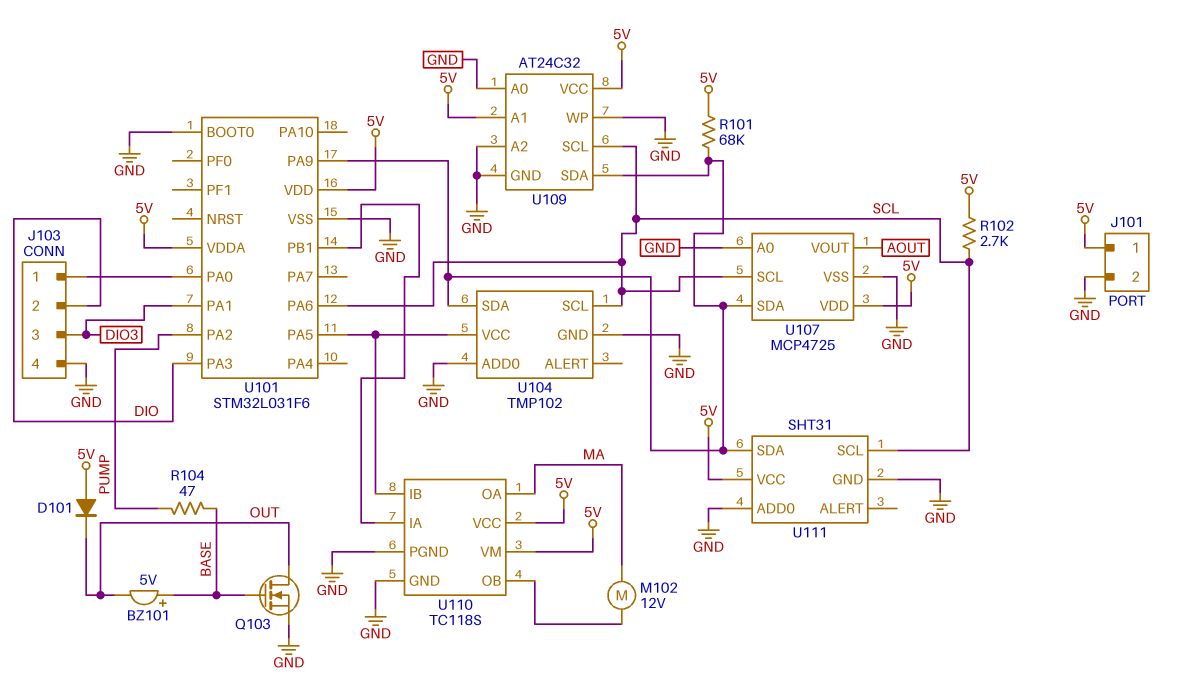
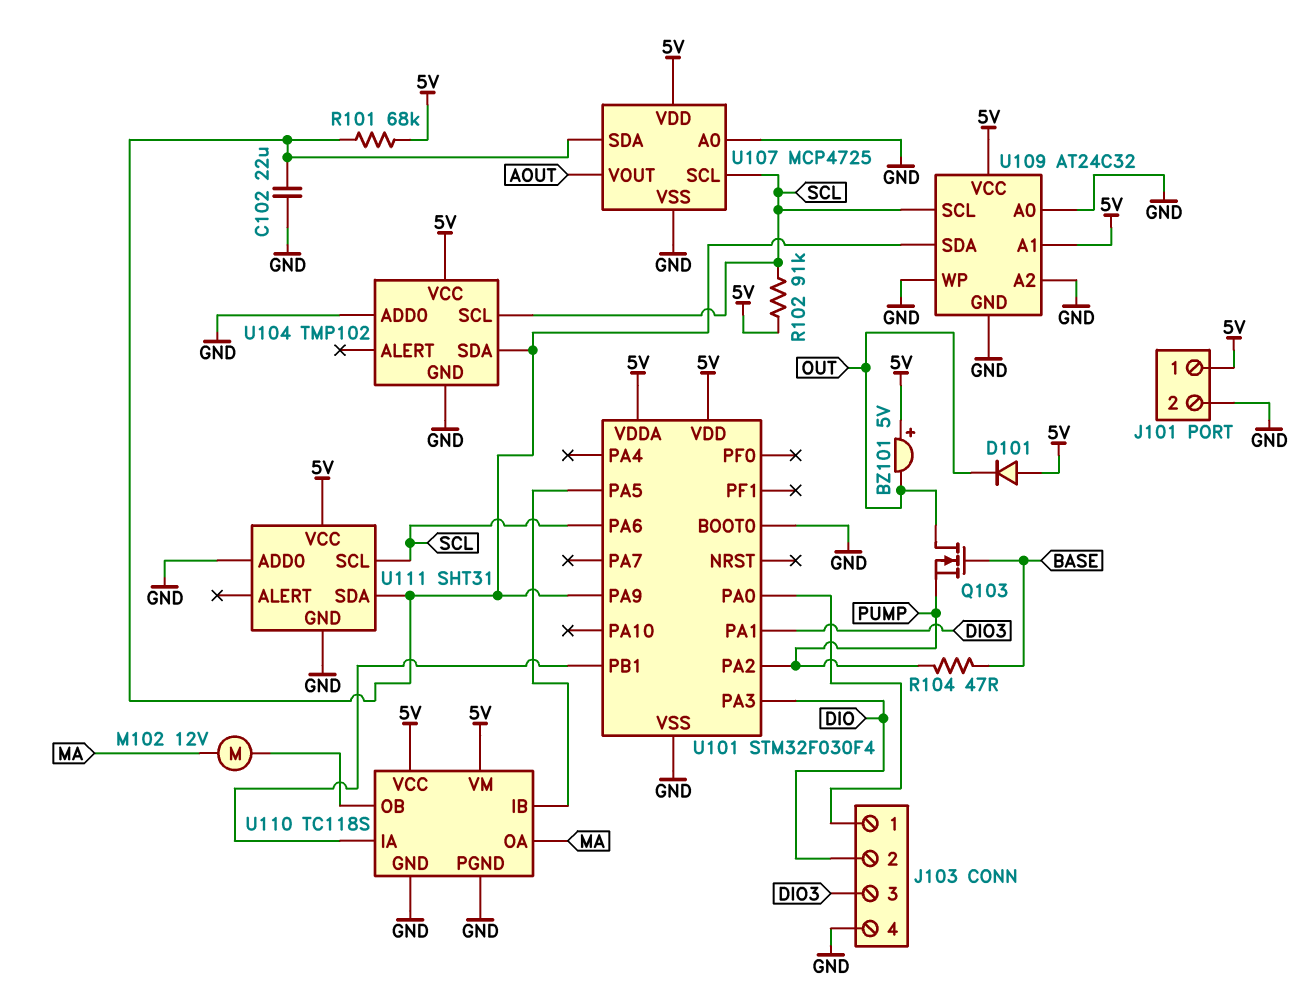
BZ101: buzzer 5V (plus BASE, minus OUT) -> buzzer 5V (plus 5V, minus OUT)
C102: none -> 22uF (GND, U101/PA9)
Q103: NMOS (G BASE, D OUT, S GND) -> NMOS (G BASE, D OUT, S PUMP)
R102: 2.7k (5V, SCL) -> 91k (5V, SCL)
U101: STM32L031F6 -> STM32F030F4
U104 pin VCC: U101/PA5 -> 5V

